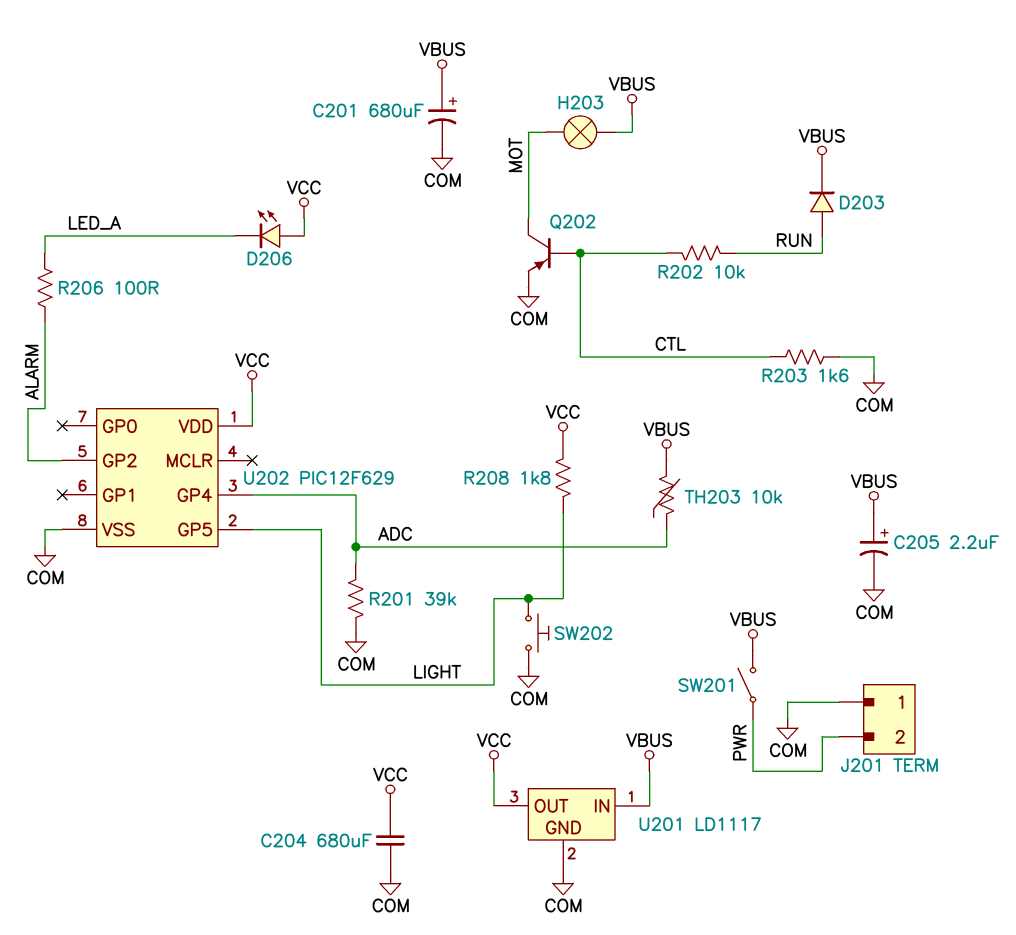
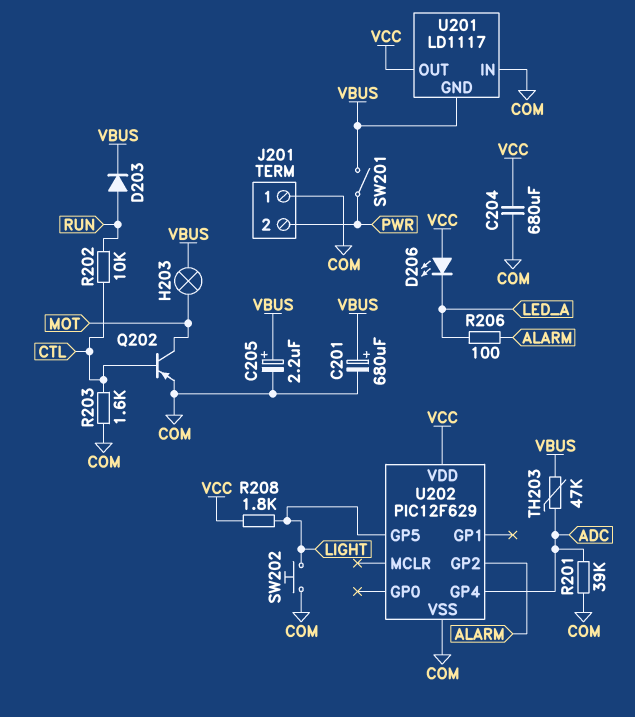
TH203: 10k (ADC, VBUS) -> 47k (ADC, VBUS)
U201 pin GND: COM -> VBUS
U201 pin IN: VBUS -> COM

